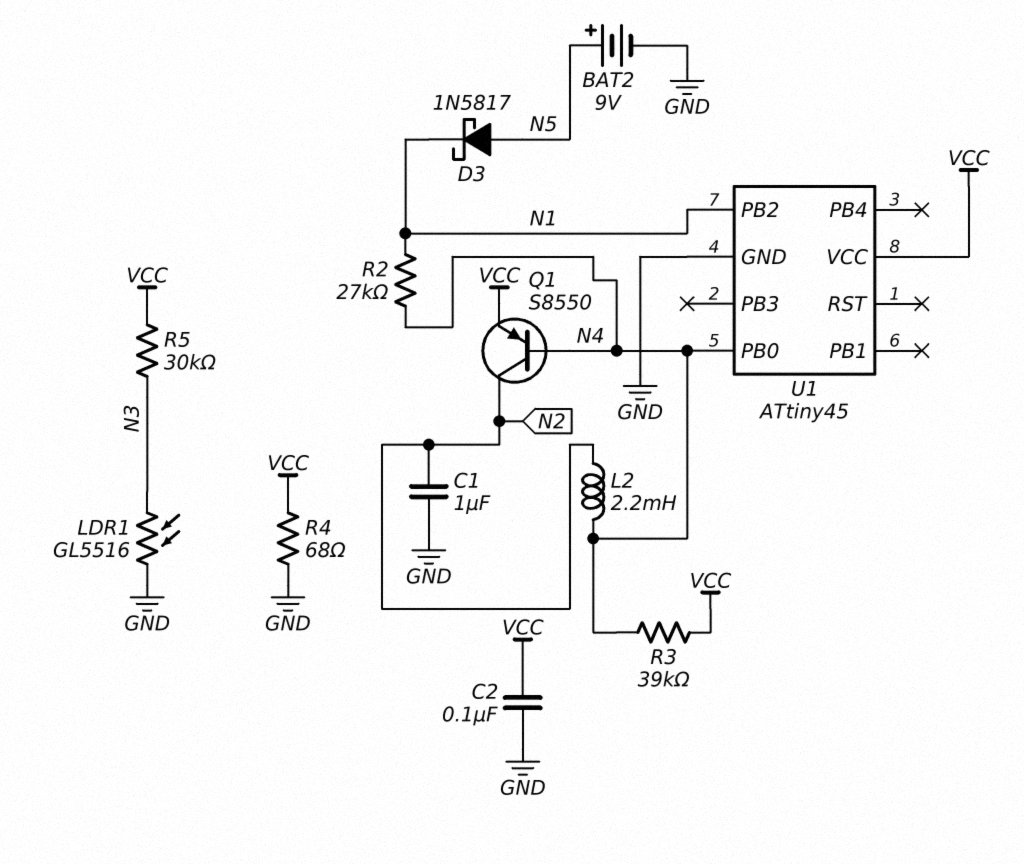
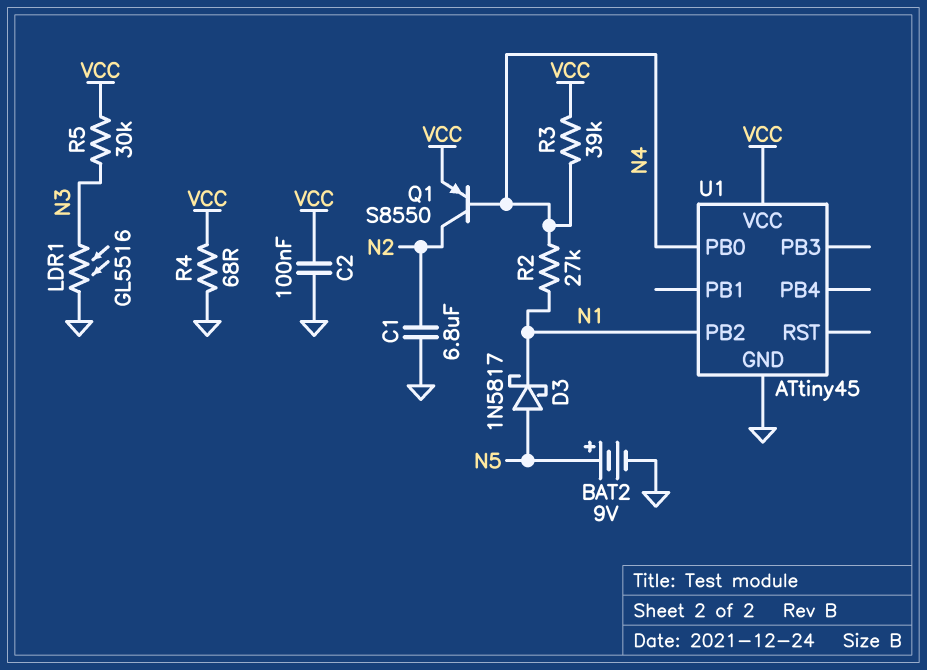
C1: 1uF (GND, N2) -> 6.8uF (GND, N2)
L2: 2.2mH (N2, N4) -> none

